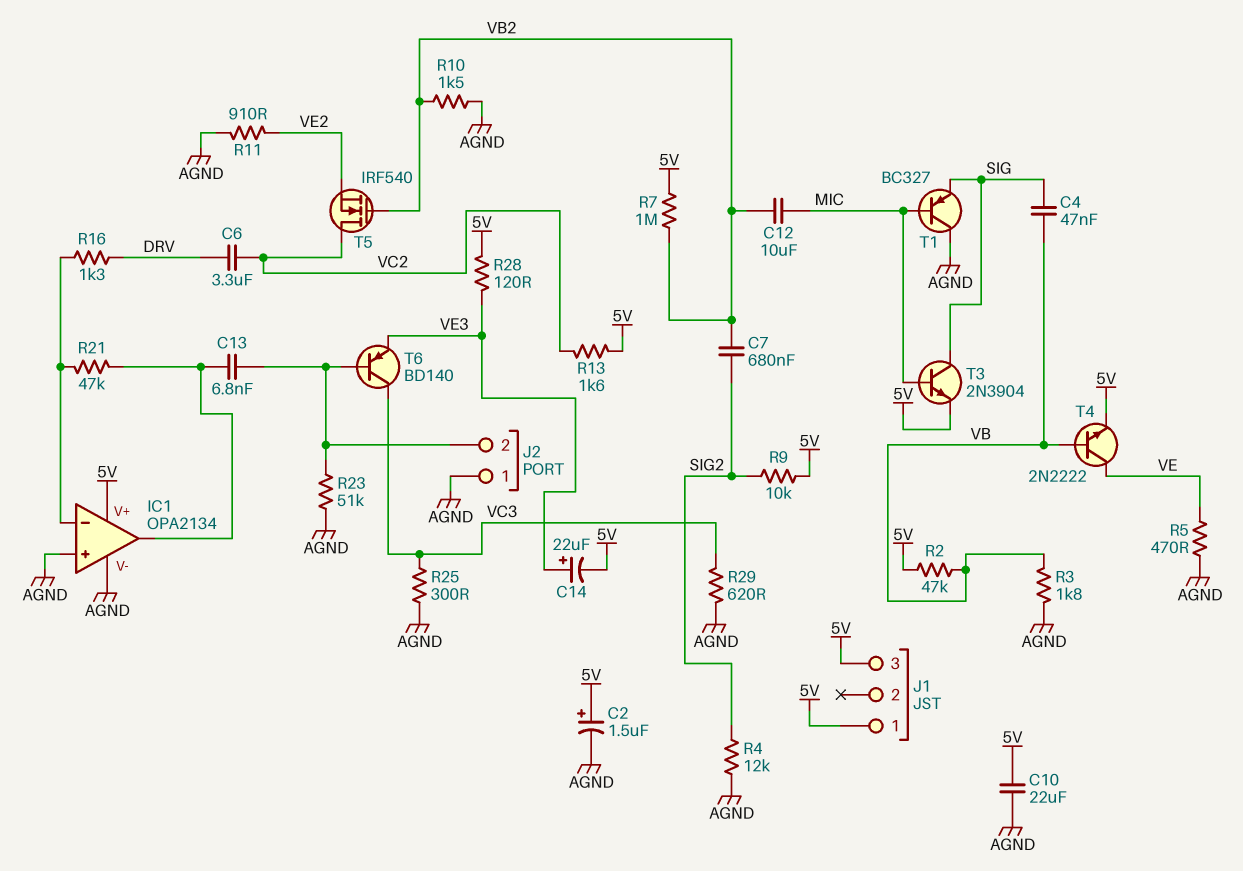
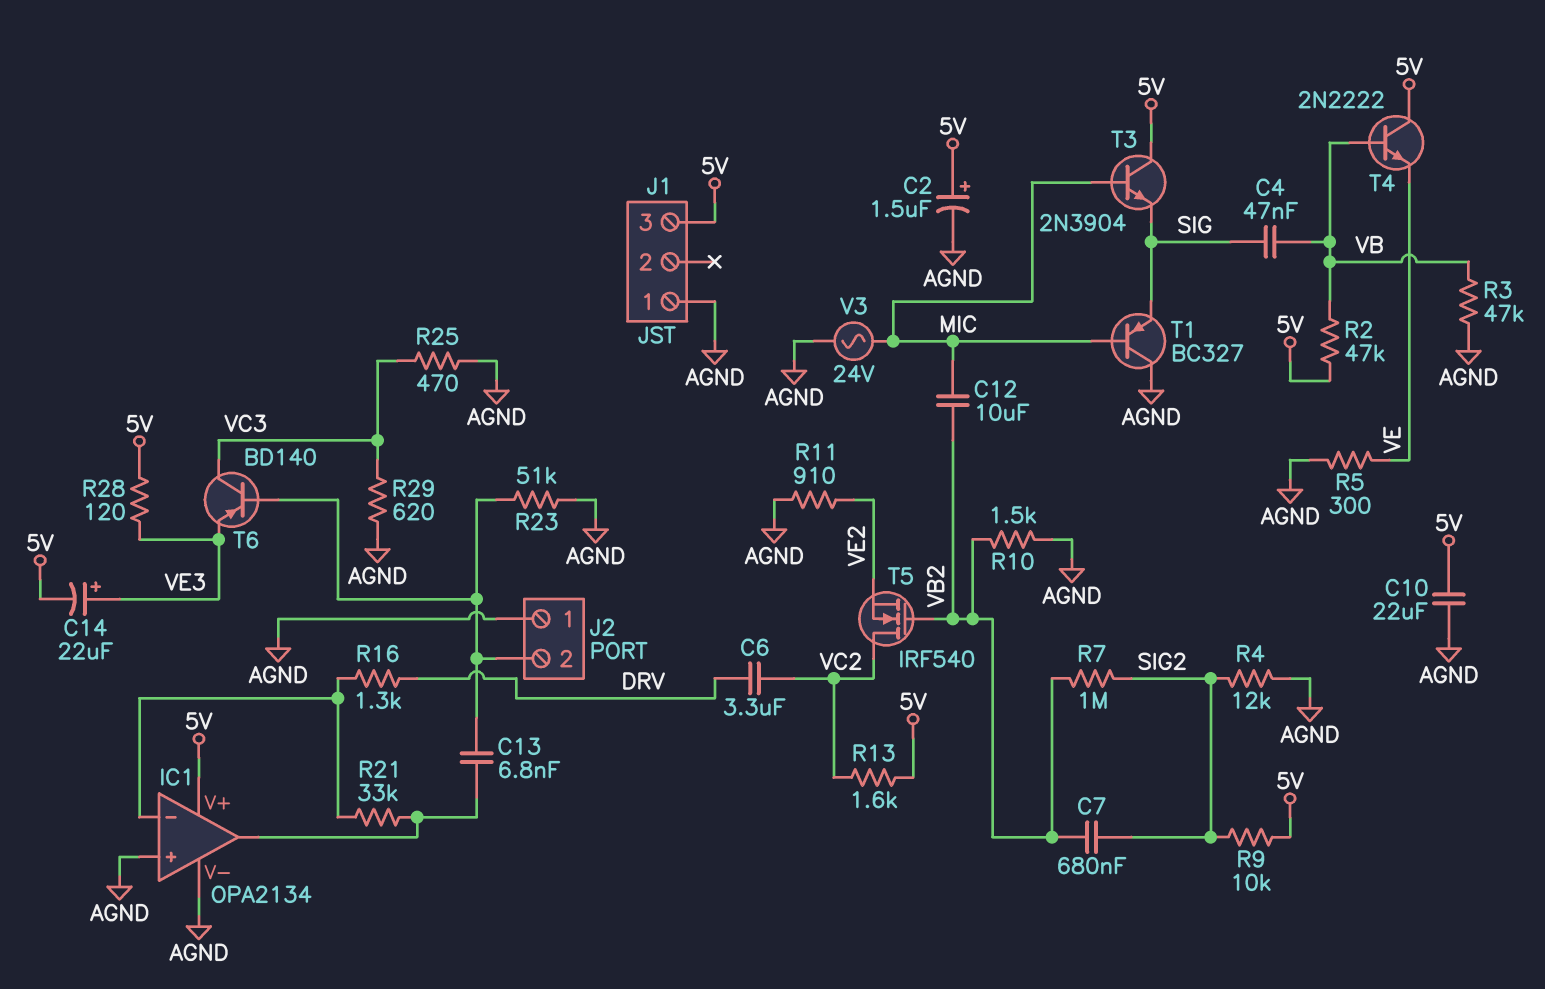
J1 pin 1: 5V -> AGND
R3: 1.8k (AGND, VB) -> 47k (AGND, VB)
R5: 470 (AGND, VE) -> 300 (AGND, VE)
R7: 1M (5V, VB2) -> 1M (SIG2, VB2)
R21: 47k (IC1/in-, IC1/out) -> 33k (IC1/in-, IC1/out)
R25: 300 (AGND, VC3) -> 470 (AGND, VC3)
T3: NPN 2N3904 (B MIC, C SIG, E 5V) -> NPN 2N3904 (B MIC, C 5V, E SIG)
T4: NPN 2N2222 (B VB, C VE, E 5V) -> NPN 2N2222 (B VB, C 5V, E VE)
V3: none -> AC 24V (AGND, MIC)

